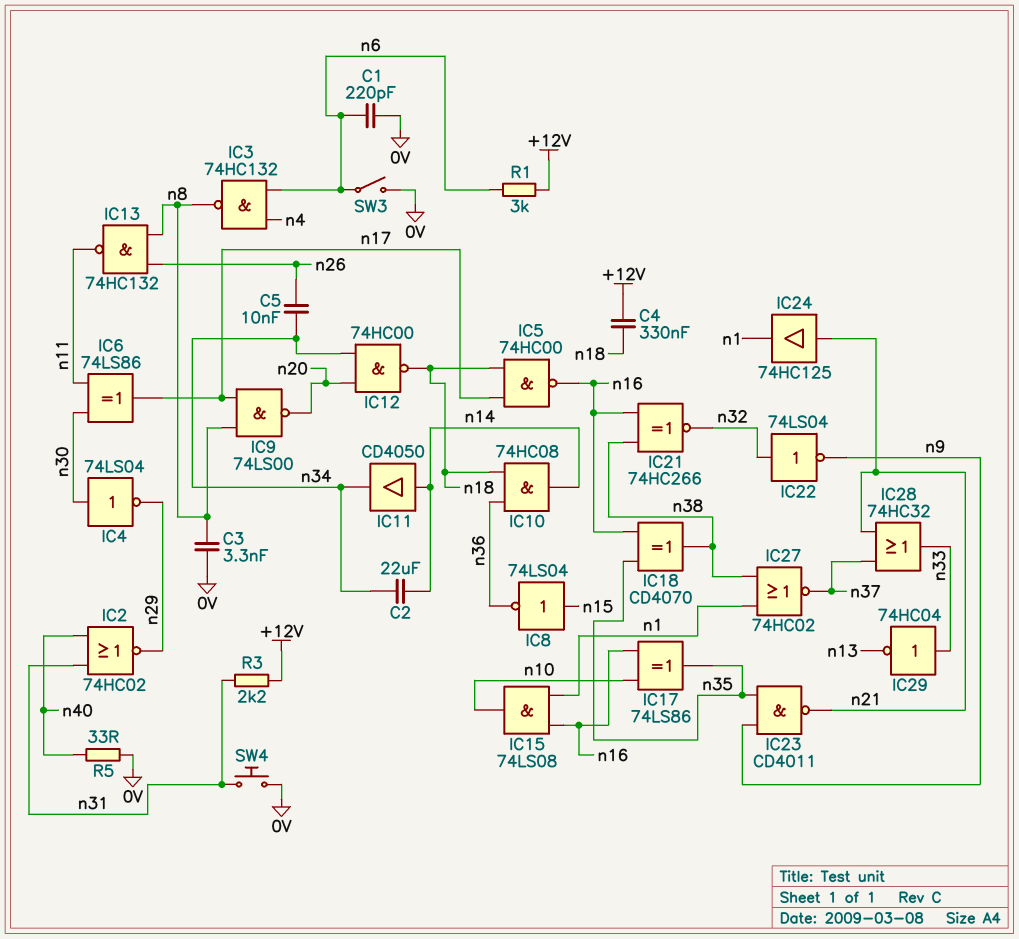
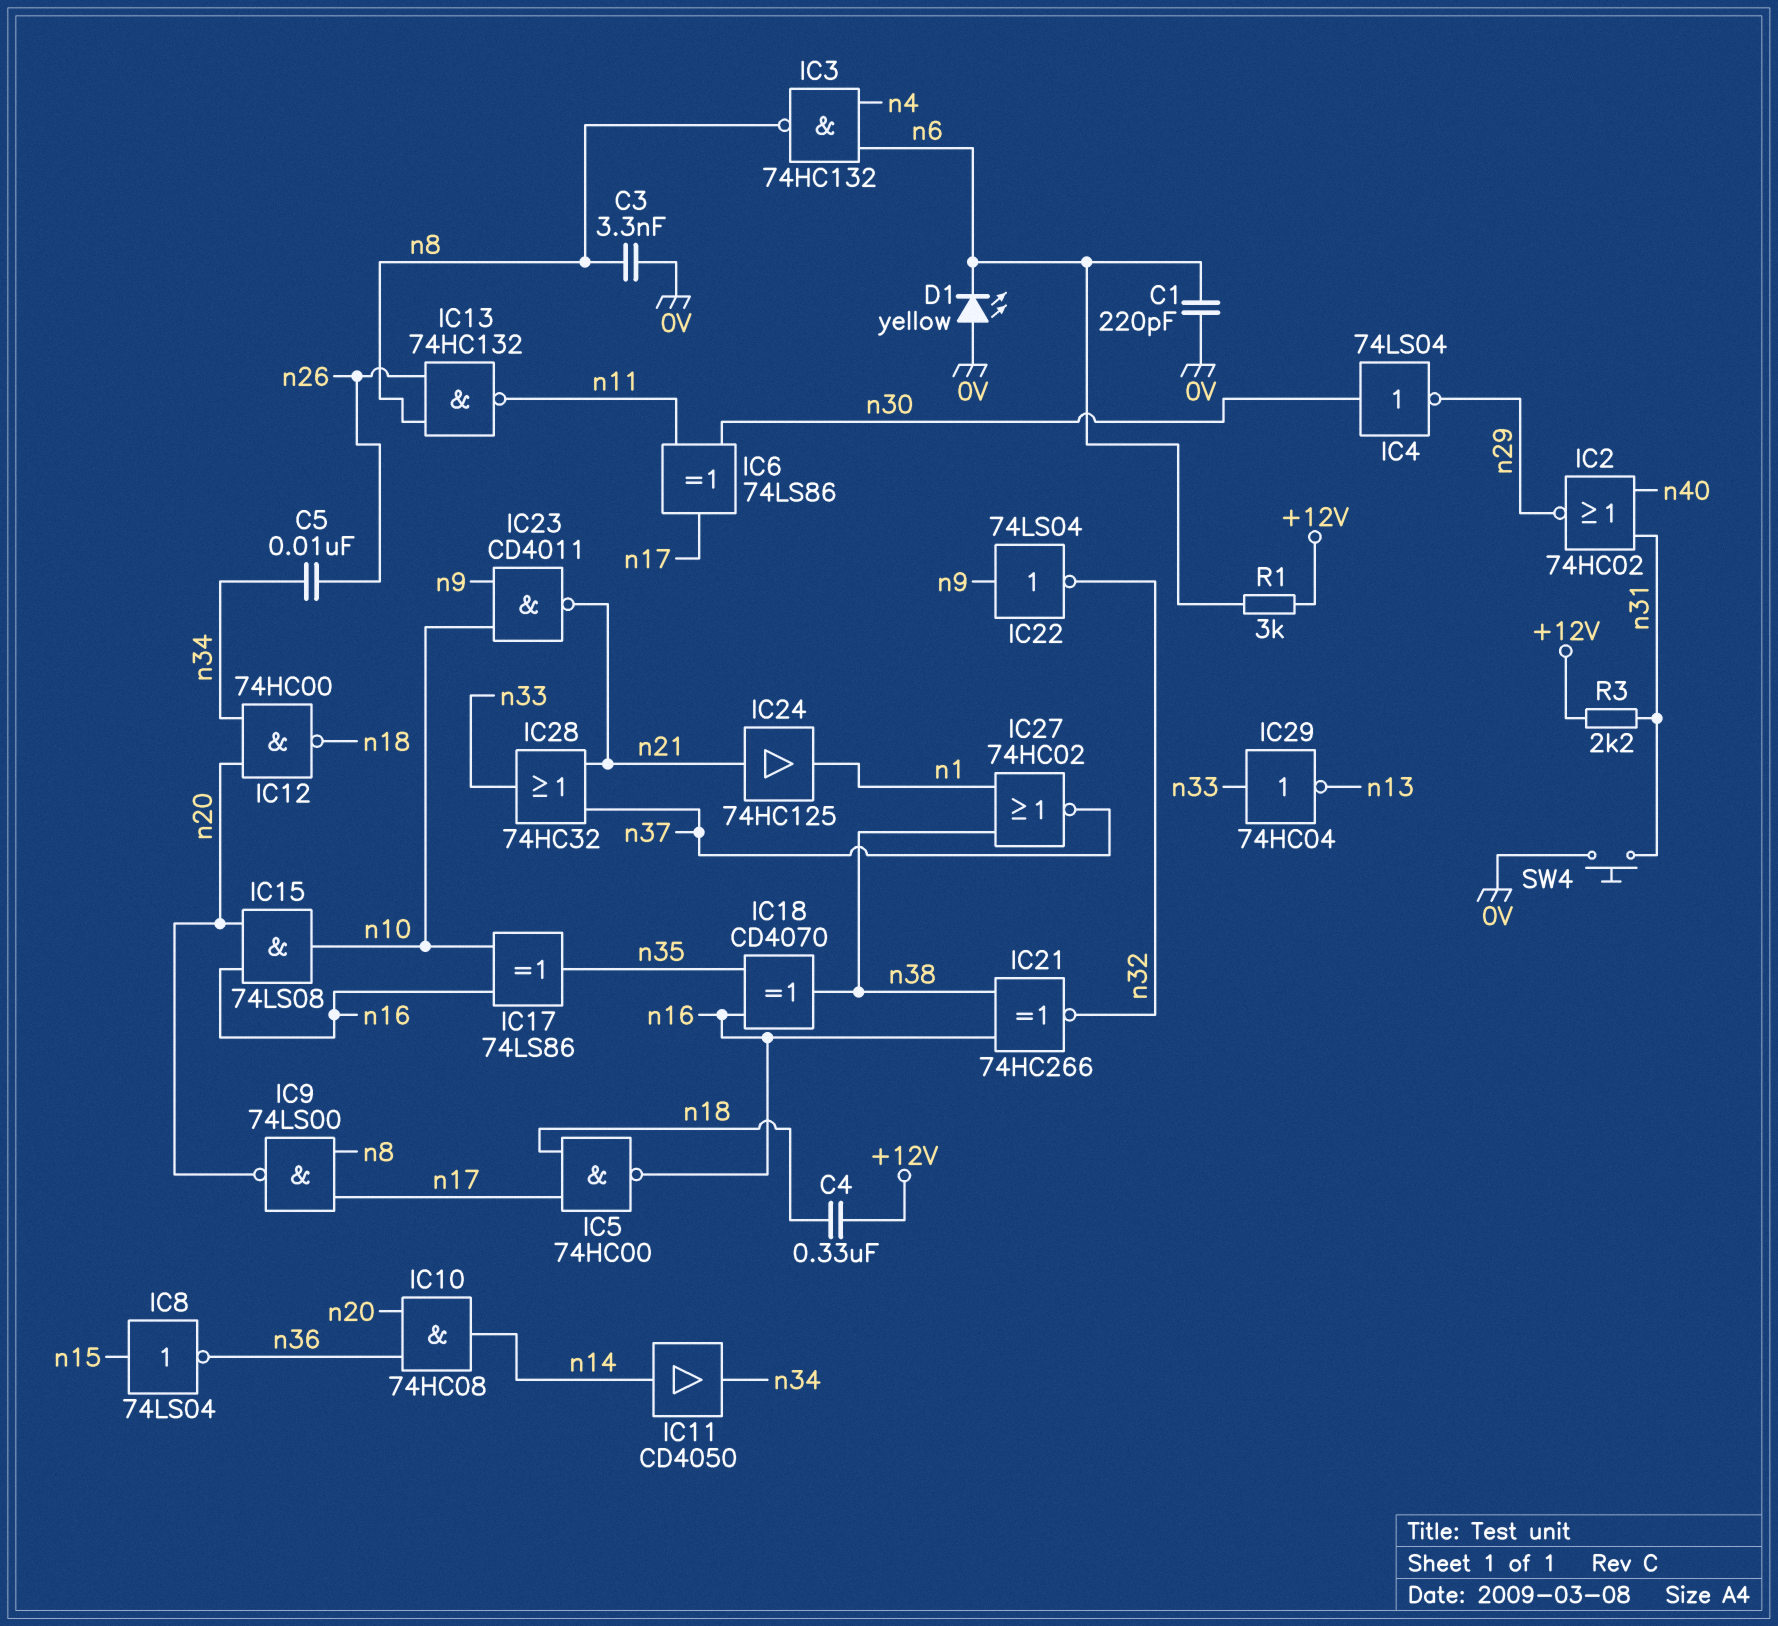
C2: 22uF (n14, n34) -> none
D1: none -> LED yellow (A 0V, K n6)
IC10: AND 74HC08 (in n18, in n36, out n14) -> AND 74HC08 (in n20, in n36, out n14)
IC15: AND 74LS08 (in n1, in n16, out n10) -> AND 74LS08 (in n16, in n20, out n10)
IC22: NOT 74LS04 (in n32, out n9) -> NOT 74LS04 (in n9, out n32)
IC23: NAND CD4011 (in n9, in n35, out n21) -> NAND CD4011 (in n9, in n10, out n21)
R5: 33 (0V, n40) -> none
SW3: switch (0V, n6) -> none

